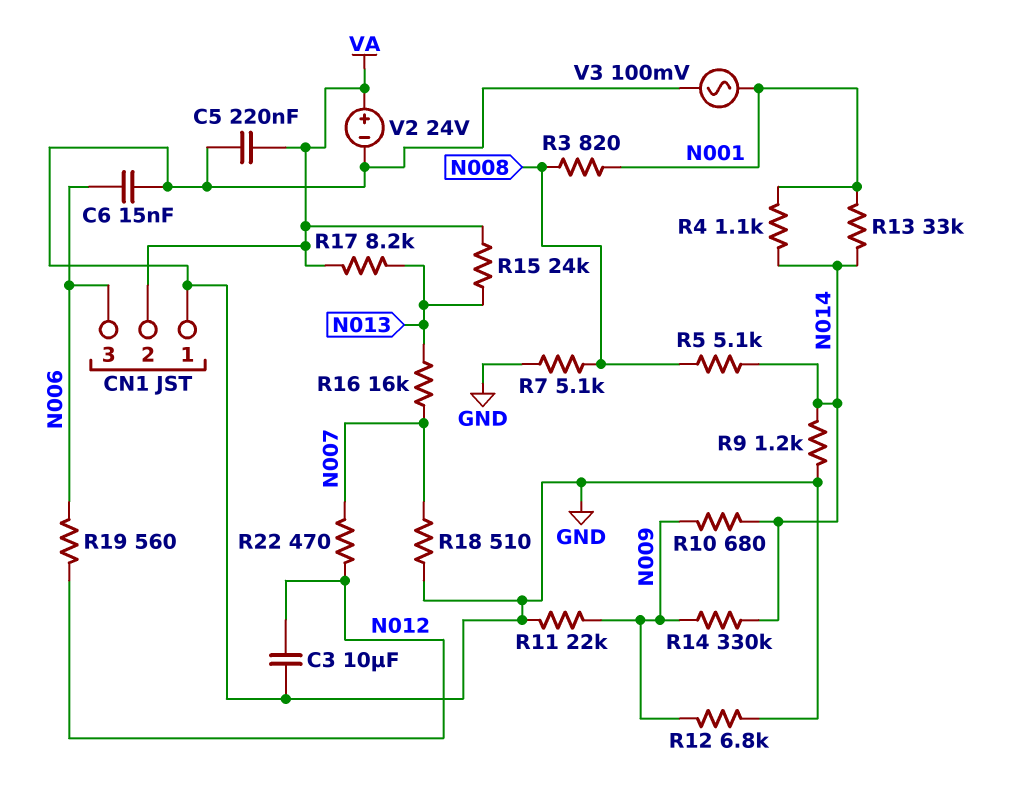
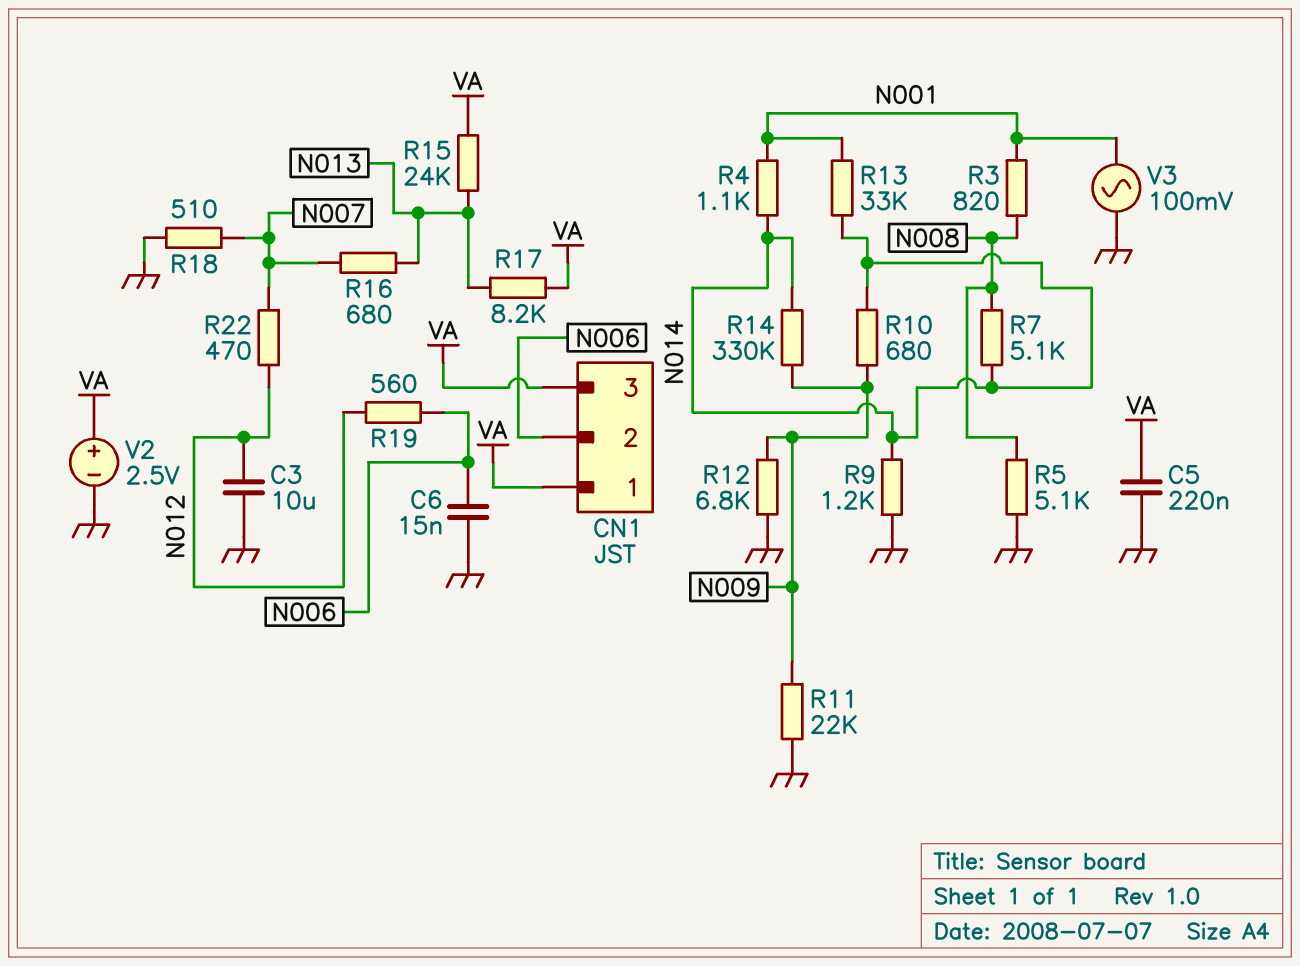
CN1 pin 1: GND -> VA
CN1 pin 2: VA -> N006
CN1 pin 3: N006 -> VA
R5: 5.1k (N008, N014) -> 5.1k (GND, N008)
R7: 5.1k (GND, N008) -> 5.1k (N008, N014)
R16: 16k (N007, N013) -> 680 (N007, N013)
V2: 24V (plus VA, minus GND) -> 2.5V (plus VA, minus GND)

